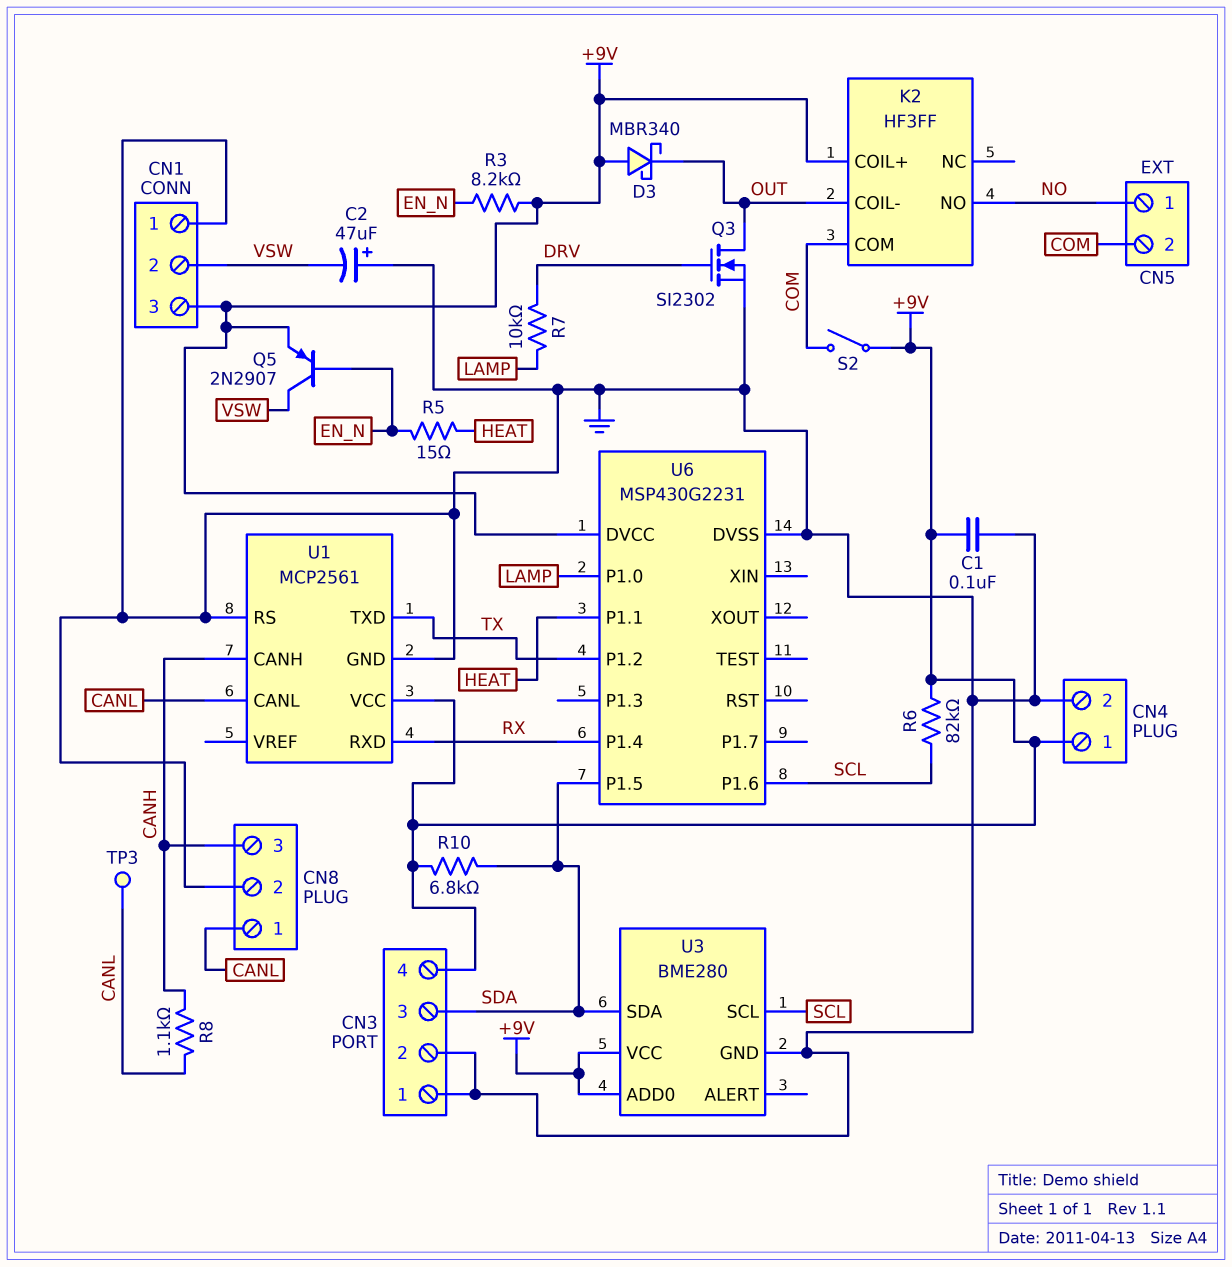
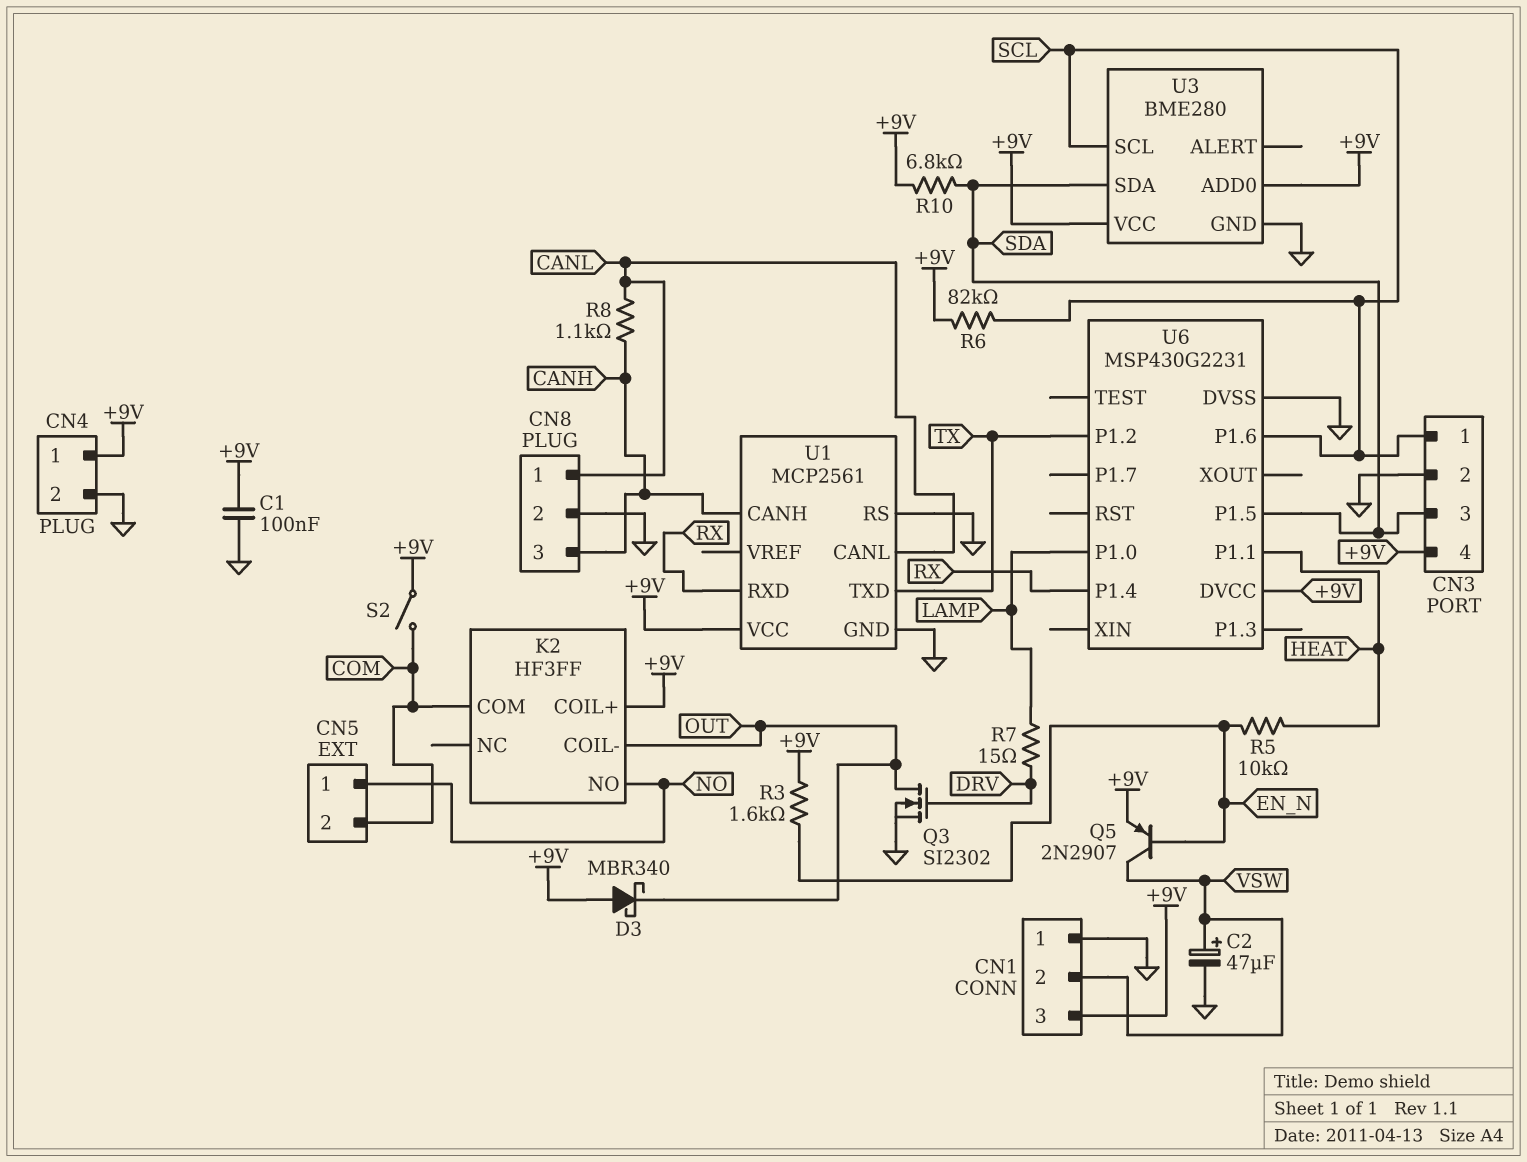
C2: 47uF (plus GND, minus VSW) -> 47uF (plus VSW, minus GND)
CN3 pin 1: GND -> SCL
R3: 8.2k (+9V, EN_N) -> 1.6k (+9V, EN_N)
R5: 15 (EN_N, HEAT) -> 10k (EN_N, HEAT)
R7: 10k (DRV, LAMP) -> 15 (DRV, LAMP)
TP3: test point (CANL) -> none

